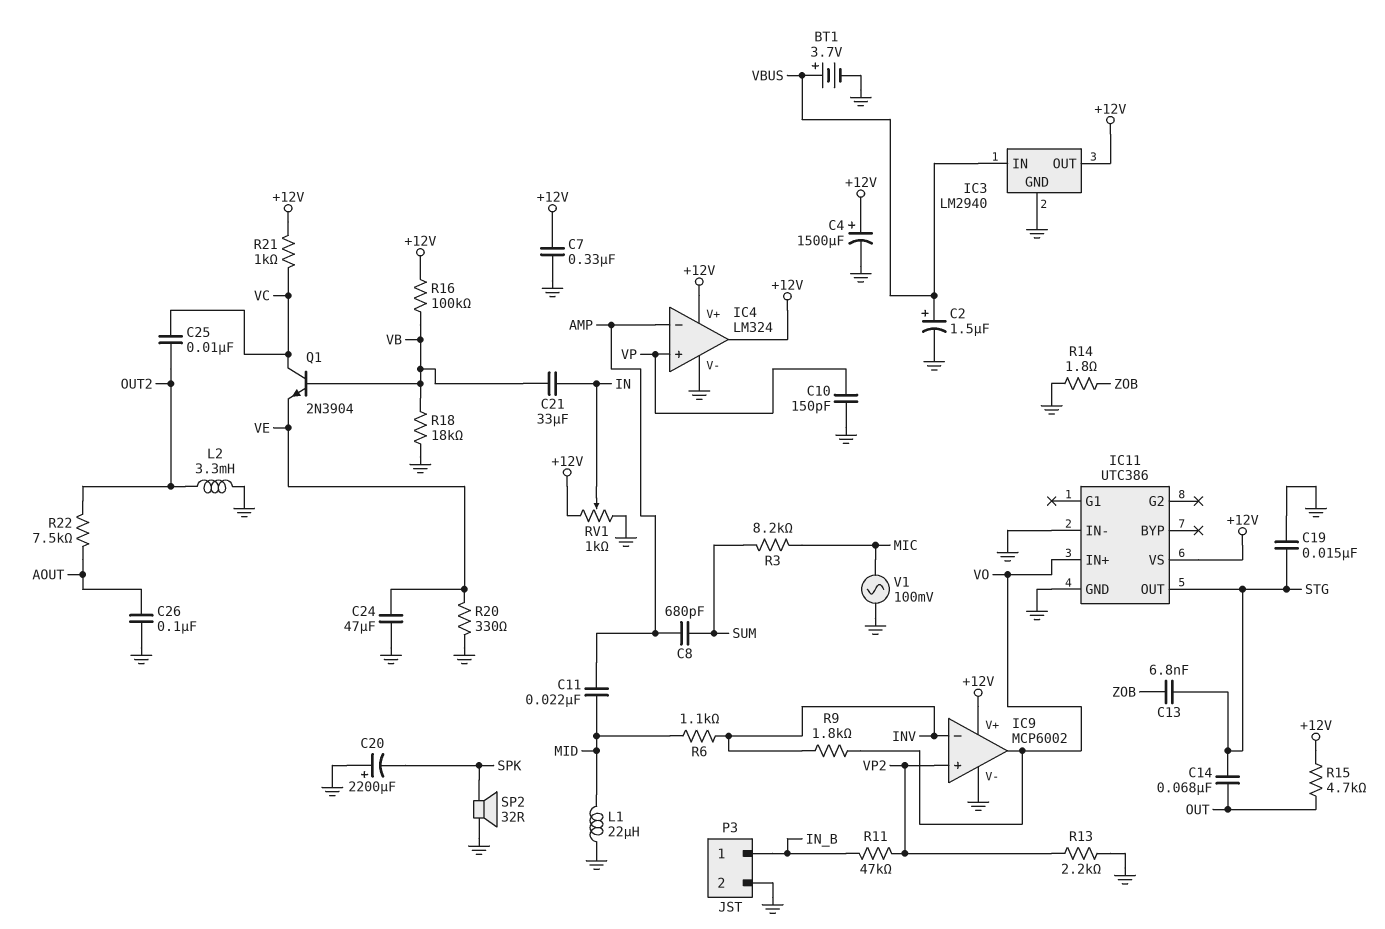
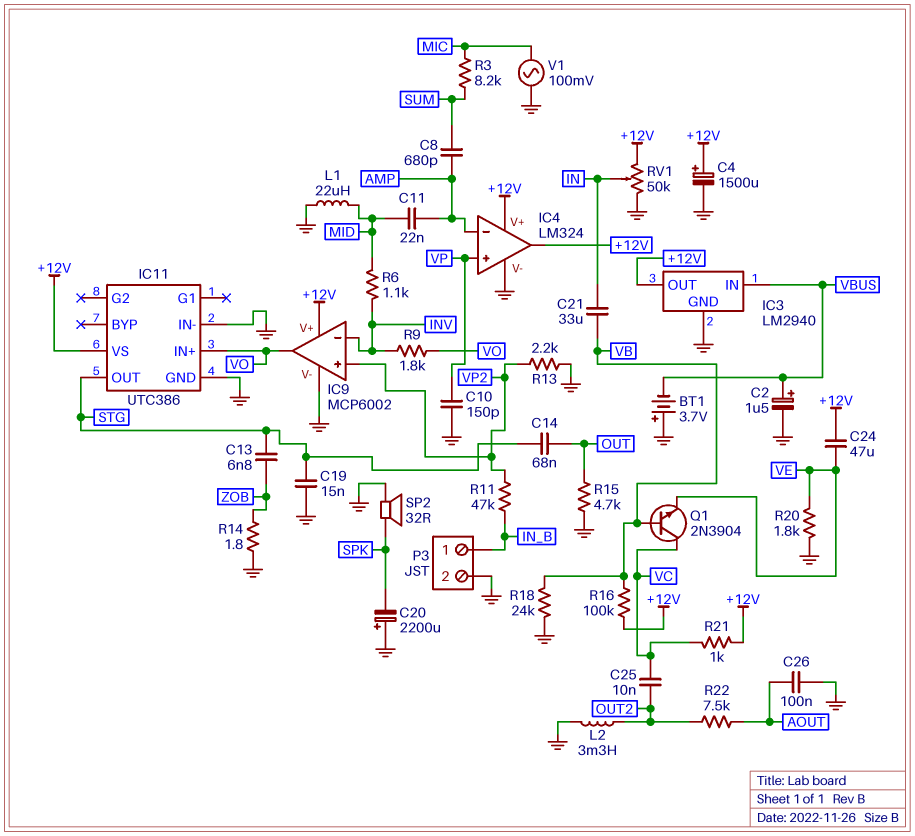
BT1: 3.7V (plus VBUS, minus GND) -> 3.7V (plus GND, minus VBUS)
C7: 330nF (+12V, GND) -> none
C24: 47uF (GND, VE) -> 47uF (+12V, VE)
R15: 4.7k (+12V, OUT) -> 4.7k (GND, OUT)
R18: 18k (GND, VB) -> 24k (GND, VB)
R20: 330 (GND, VE) -> 1.8k (GND, VE)
RV1: 1k (+12V, GND, wiper IN) -> 50k (+12V, GND, wiper IN)

